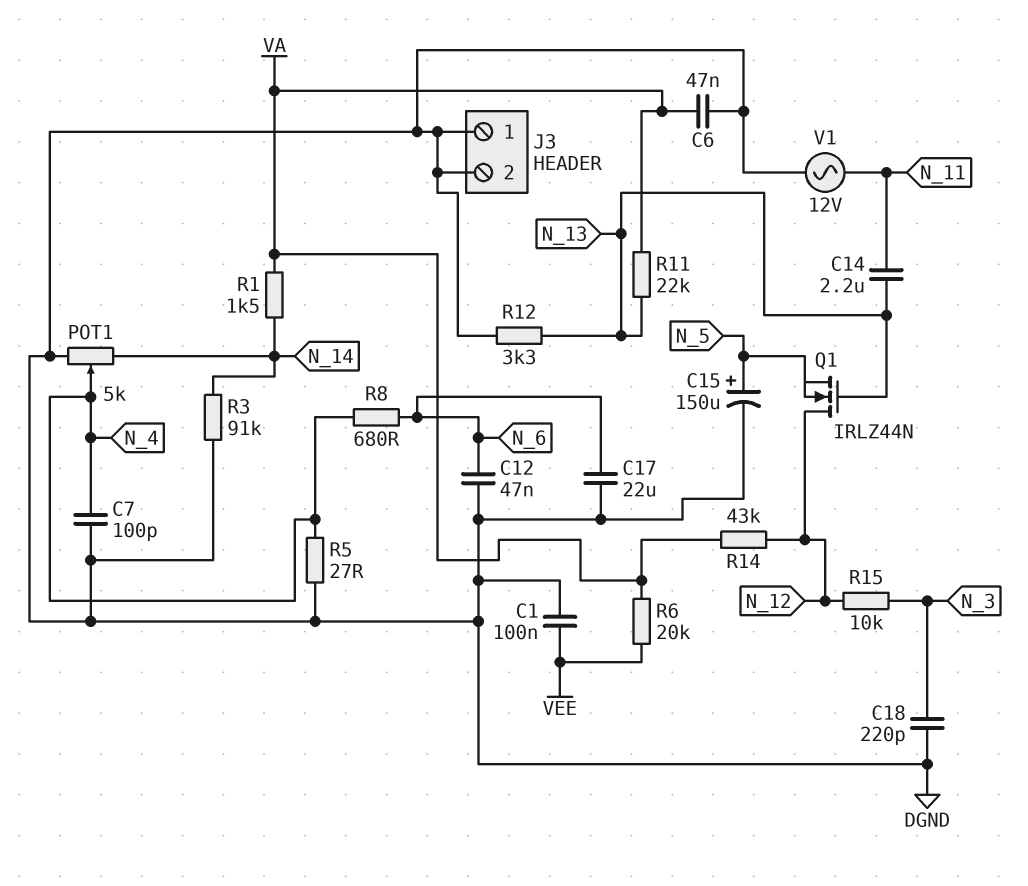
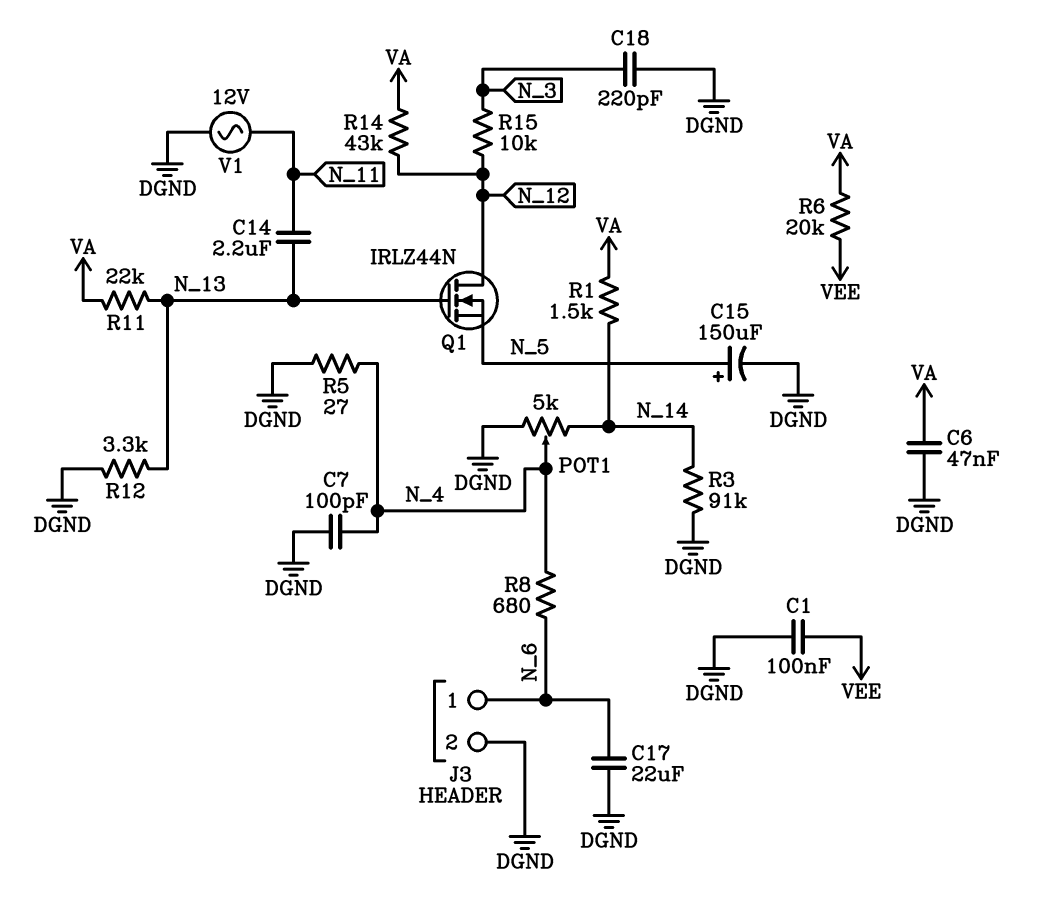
C12: 47nF (DGND, N_6) -> none
J3 pin 1: DGND -> N_6

